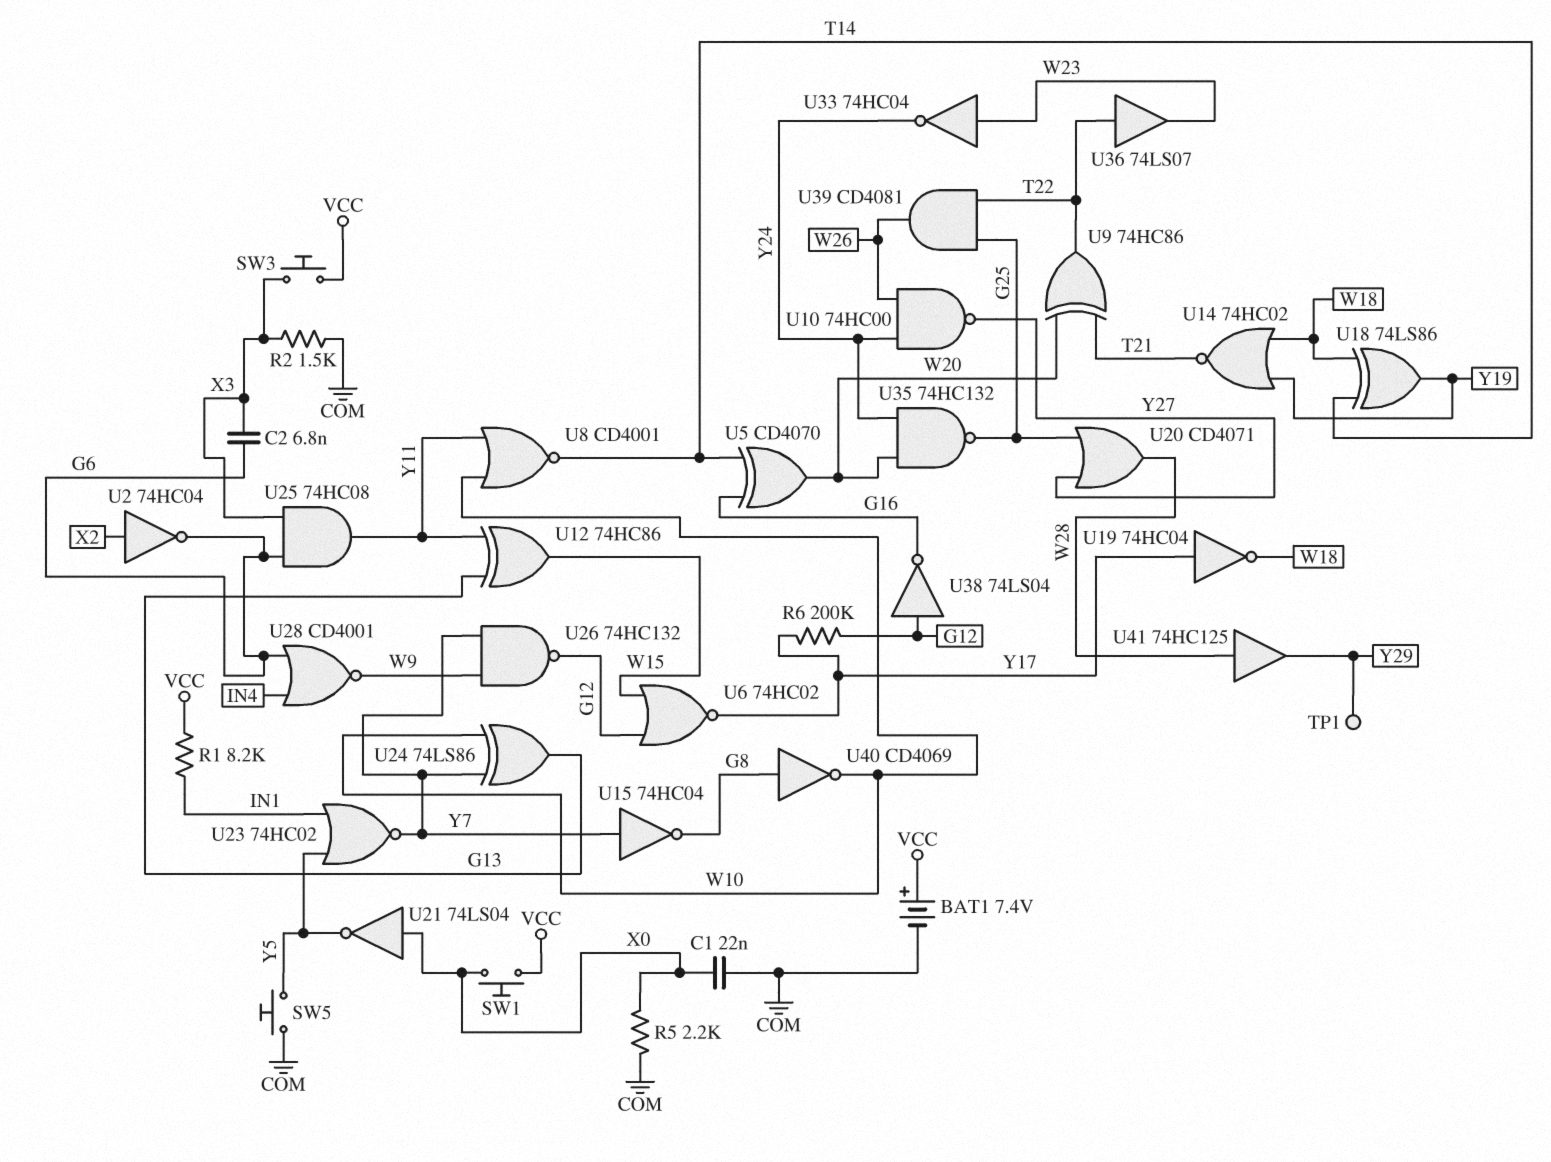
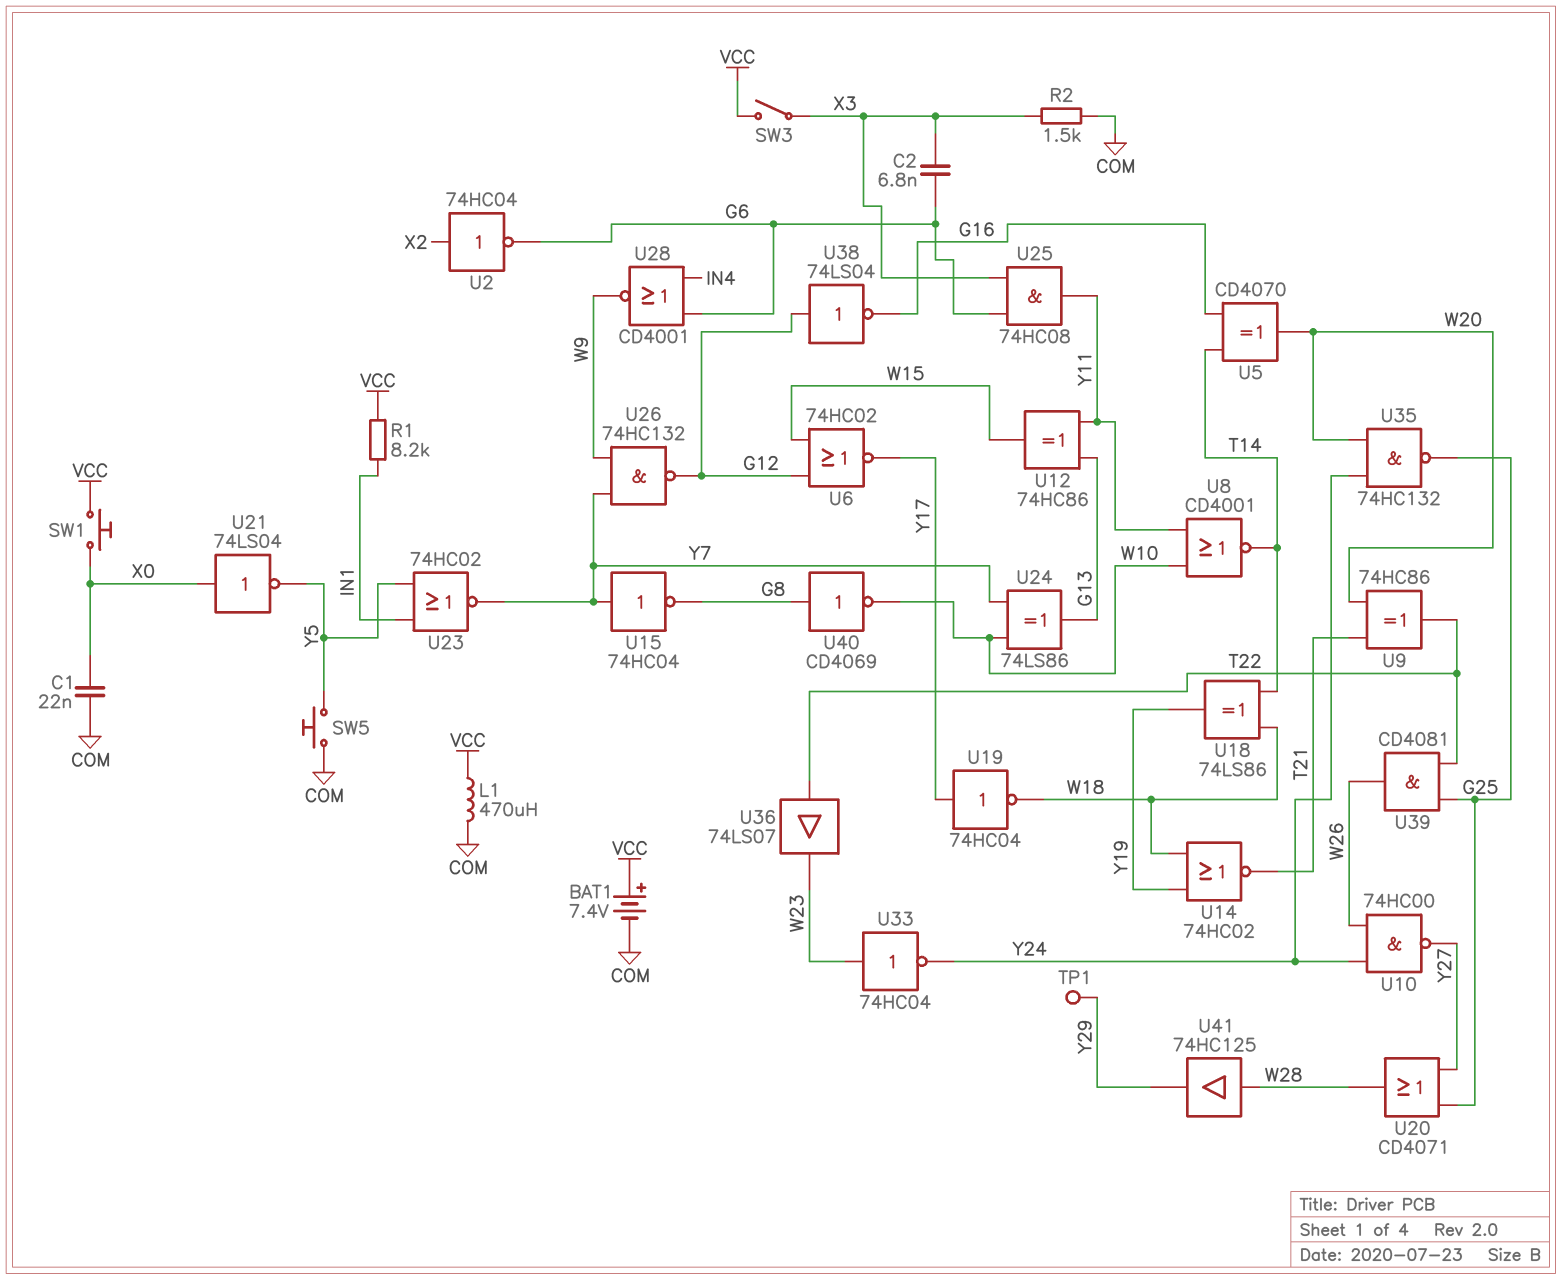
L1: none -> 470uH (COM, VCC)
R5: 2.2k (COM, X0) -> none
R6: 200k (G12, Y17) -> none
SW3: button (VCC, X3) -> switch (VCC, X3)

